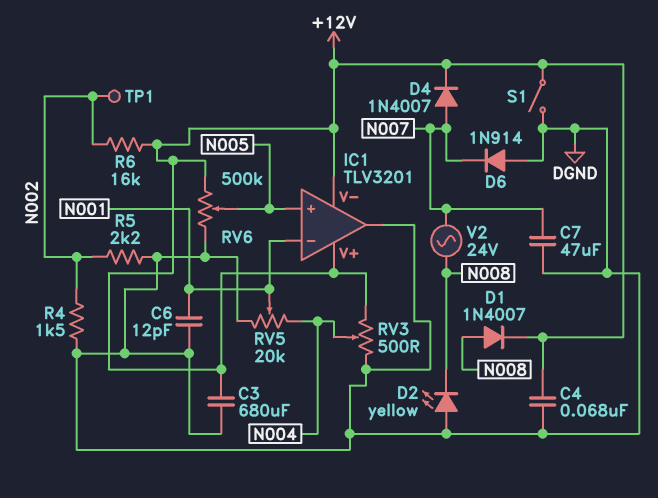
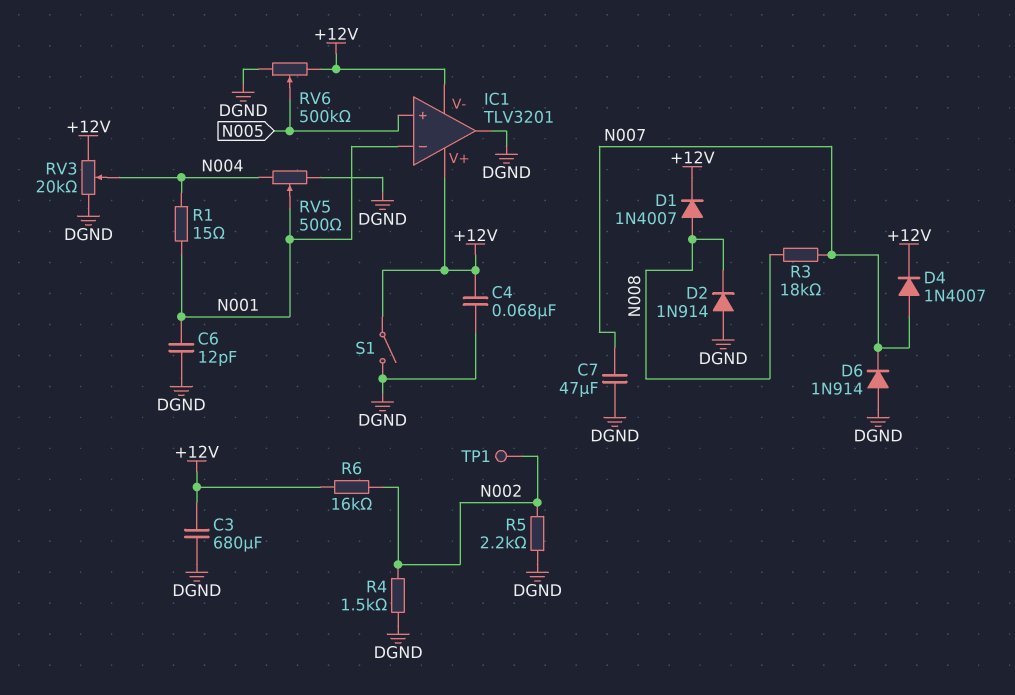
D2: LED yellow (A DGND, K N008) -> diode 1N914 (A DGND, K N008)
R1: none -> 15 (N001, N004)
R3: none -> 18k (N007, N008)
RV3: 500 (+12V, DGND, wiper N004) -> 20k (+12V, DGND, wiper N004)
RV5: 20k (DGND, N004, wiper N001) -> 500 (DGND, N004, wiper N001)
V2: AC 24V (N007, N008) -> none

